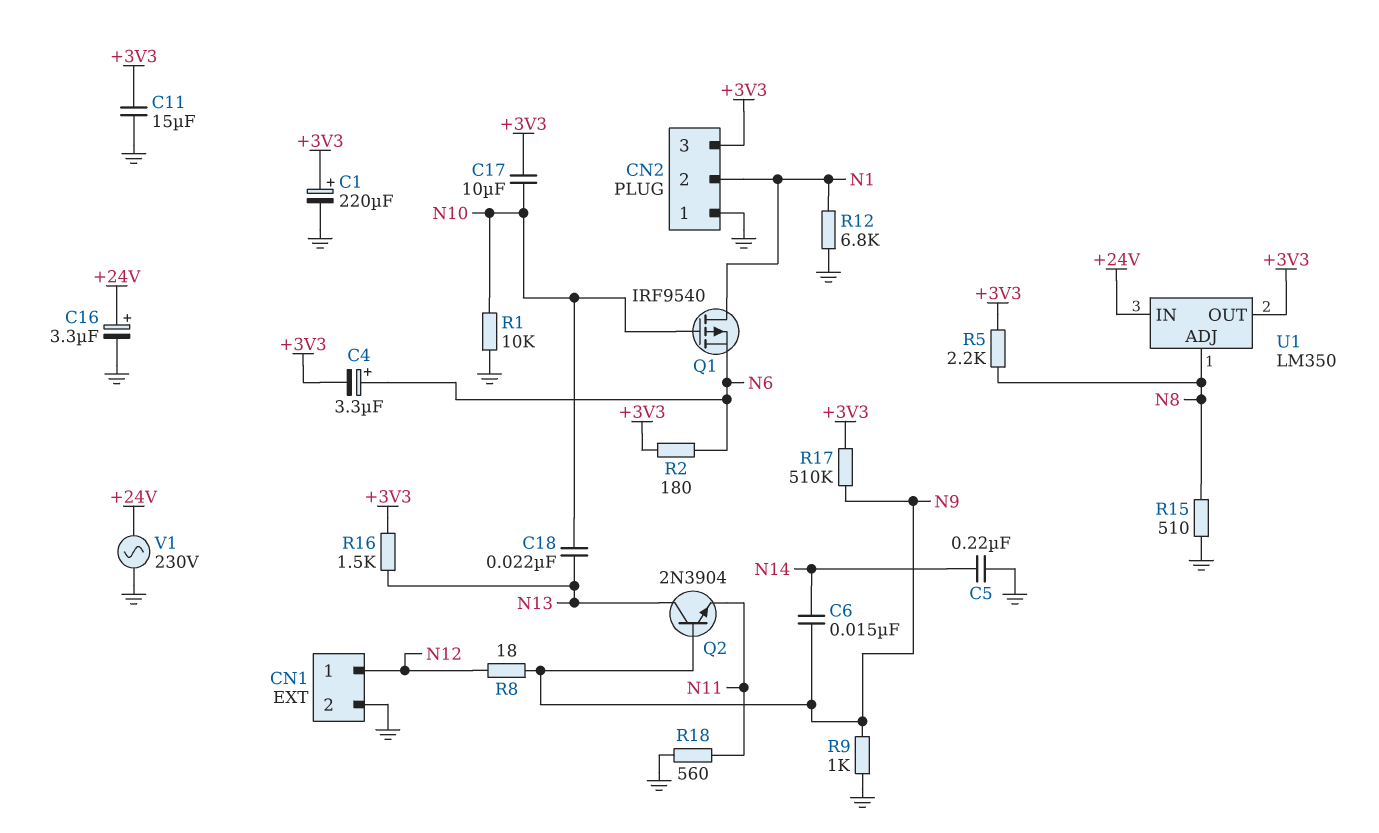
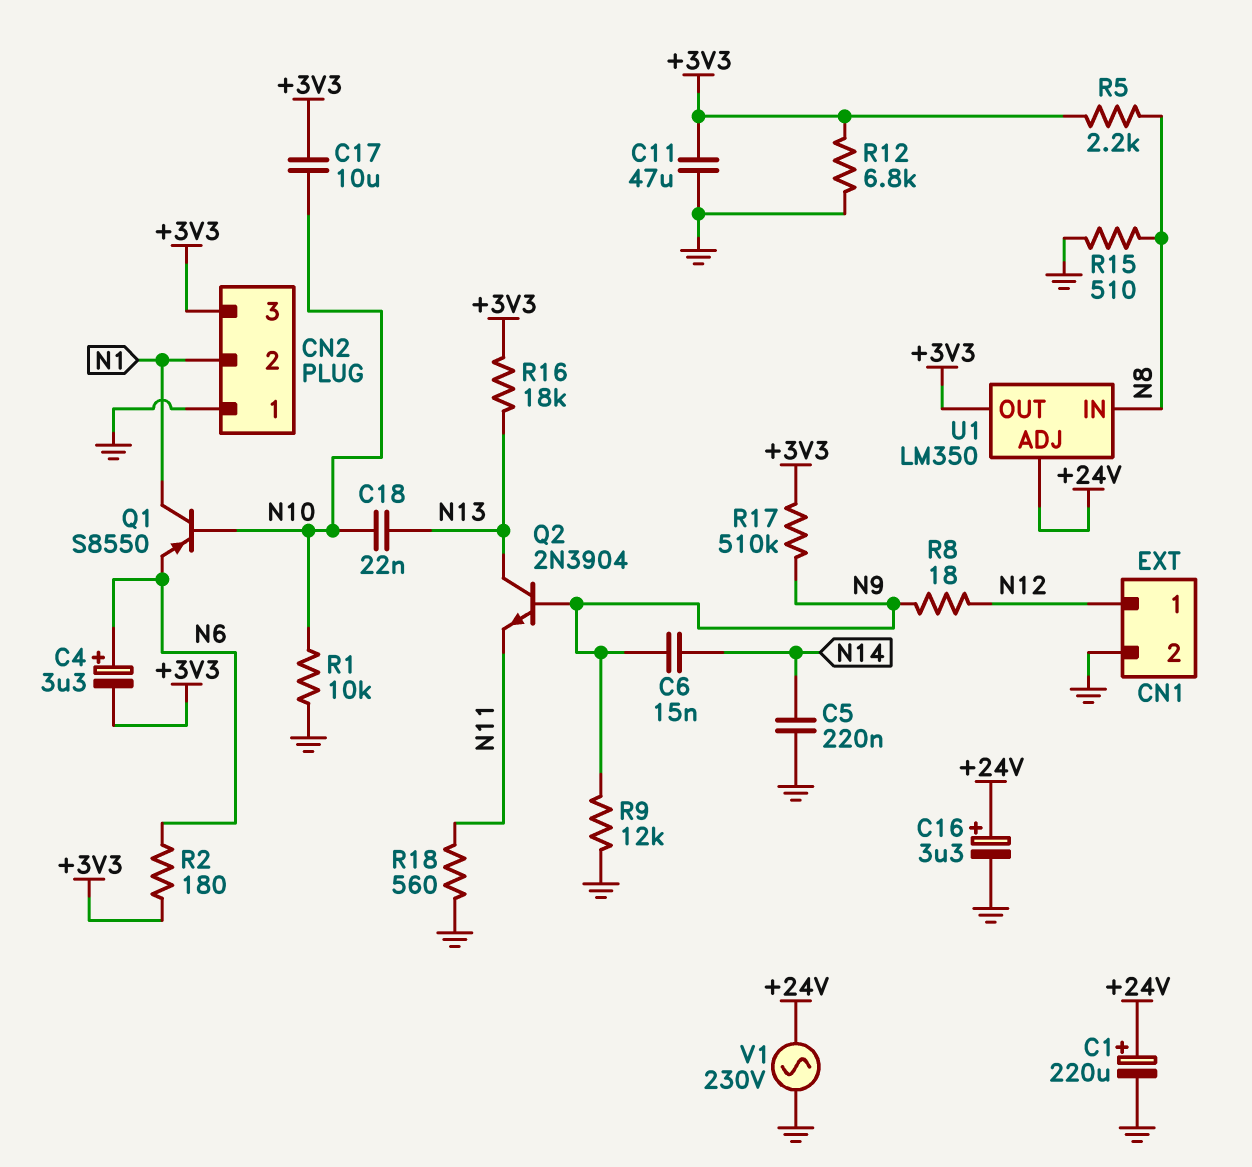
C1: 220uF (plus +3V3, minus GND) -> 220uF (plus +24V, minus GND)
C11: 15uF (+3V3, GND) -> 47uF (+3V3, GND)
Q1: PMOS IRF9540 (G N10, D N1, S N6) -> PNP S8550 (B N10, C N1, E N6)
R9: 1k (GND, N9) -> 12k (GND, N9)
R12: 6.8k (GND, N1) -> 6.8k (+3V3, GND)
R16: 1.5k (+3V3, N13) -> 18k (+3V3, N13)
U1 pin ADJ: N8 -> +24V
U1 pin IN: +24V -> N8

